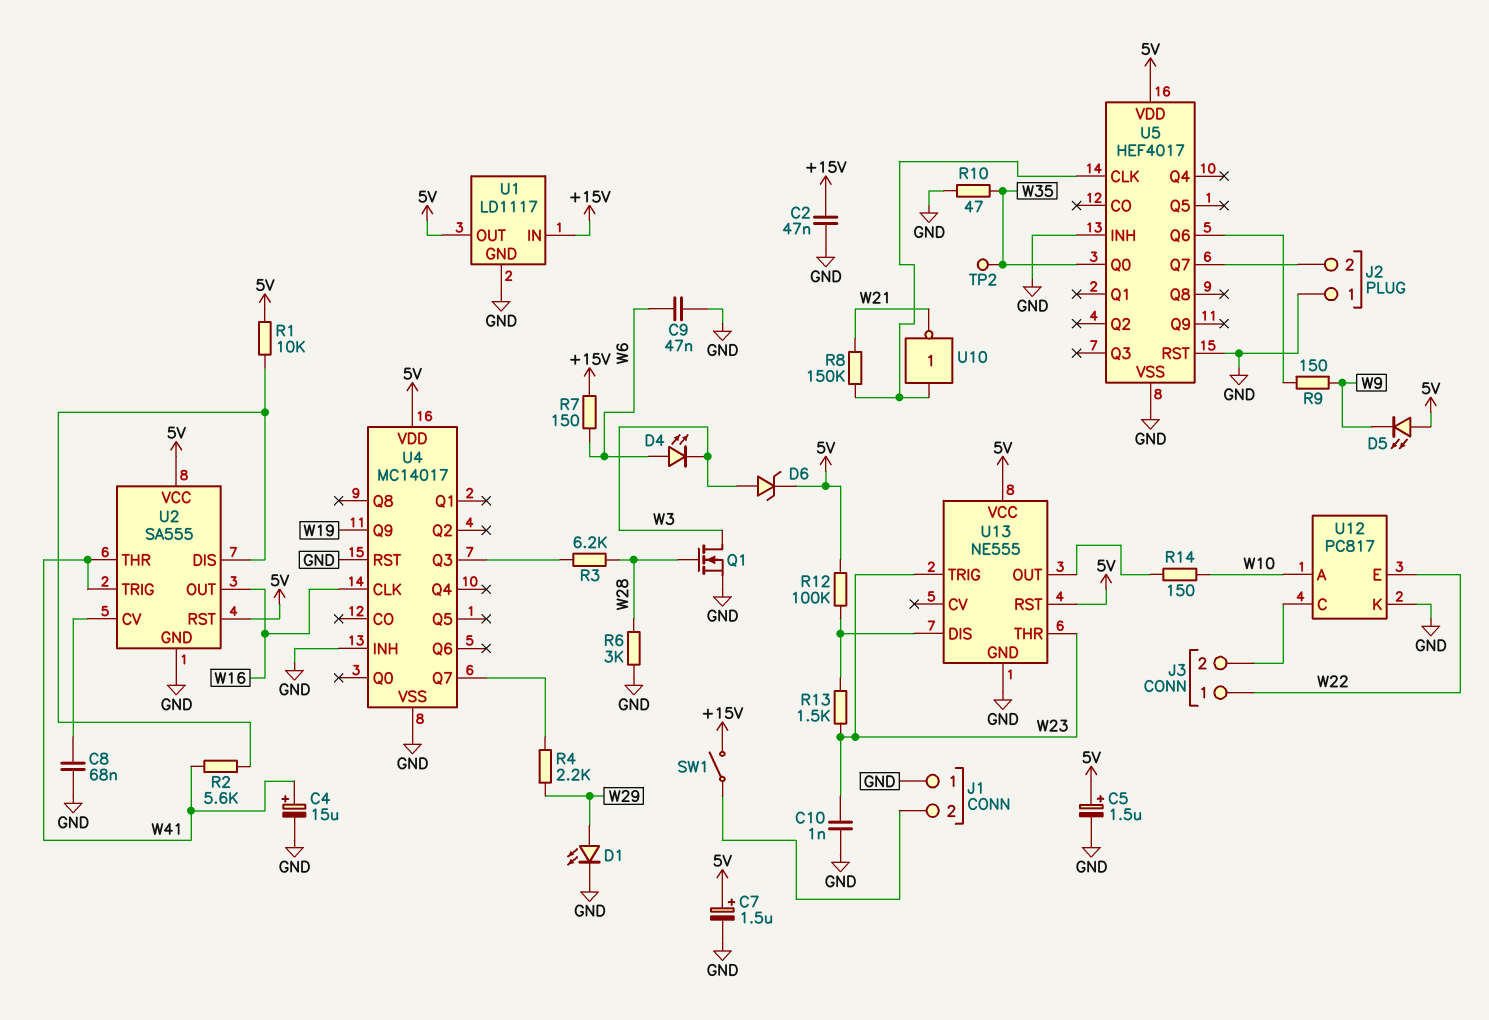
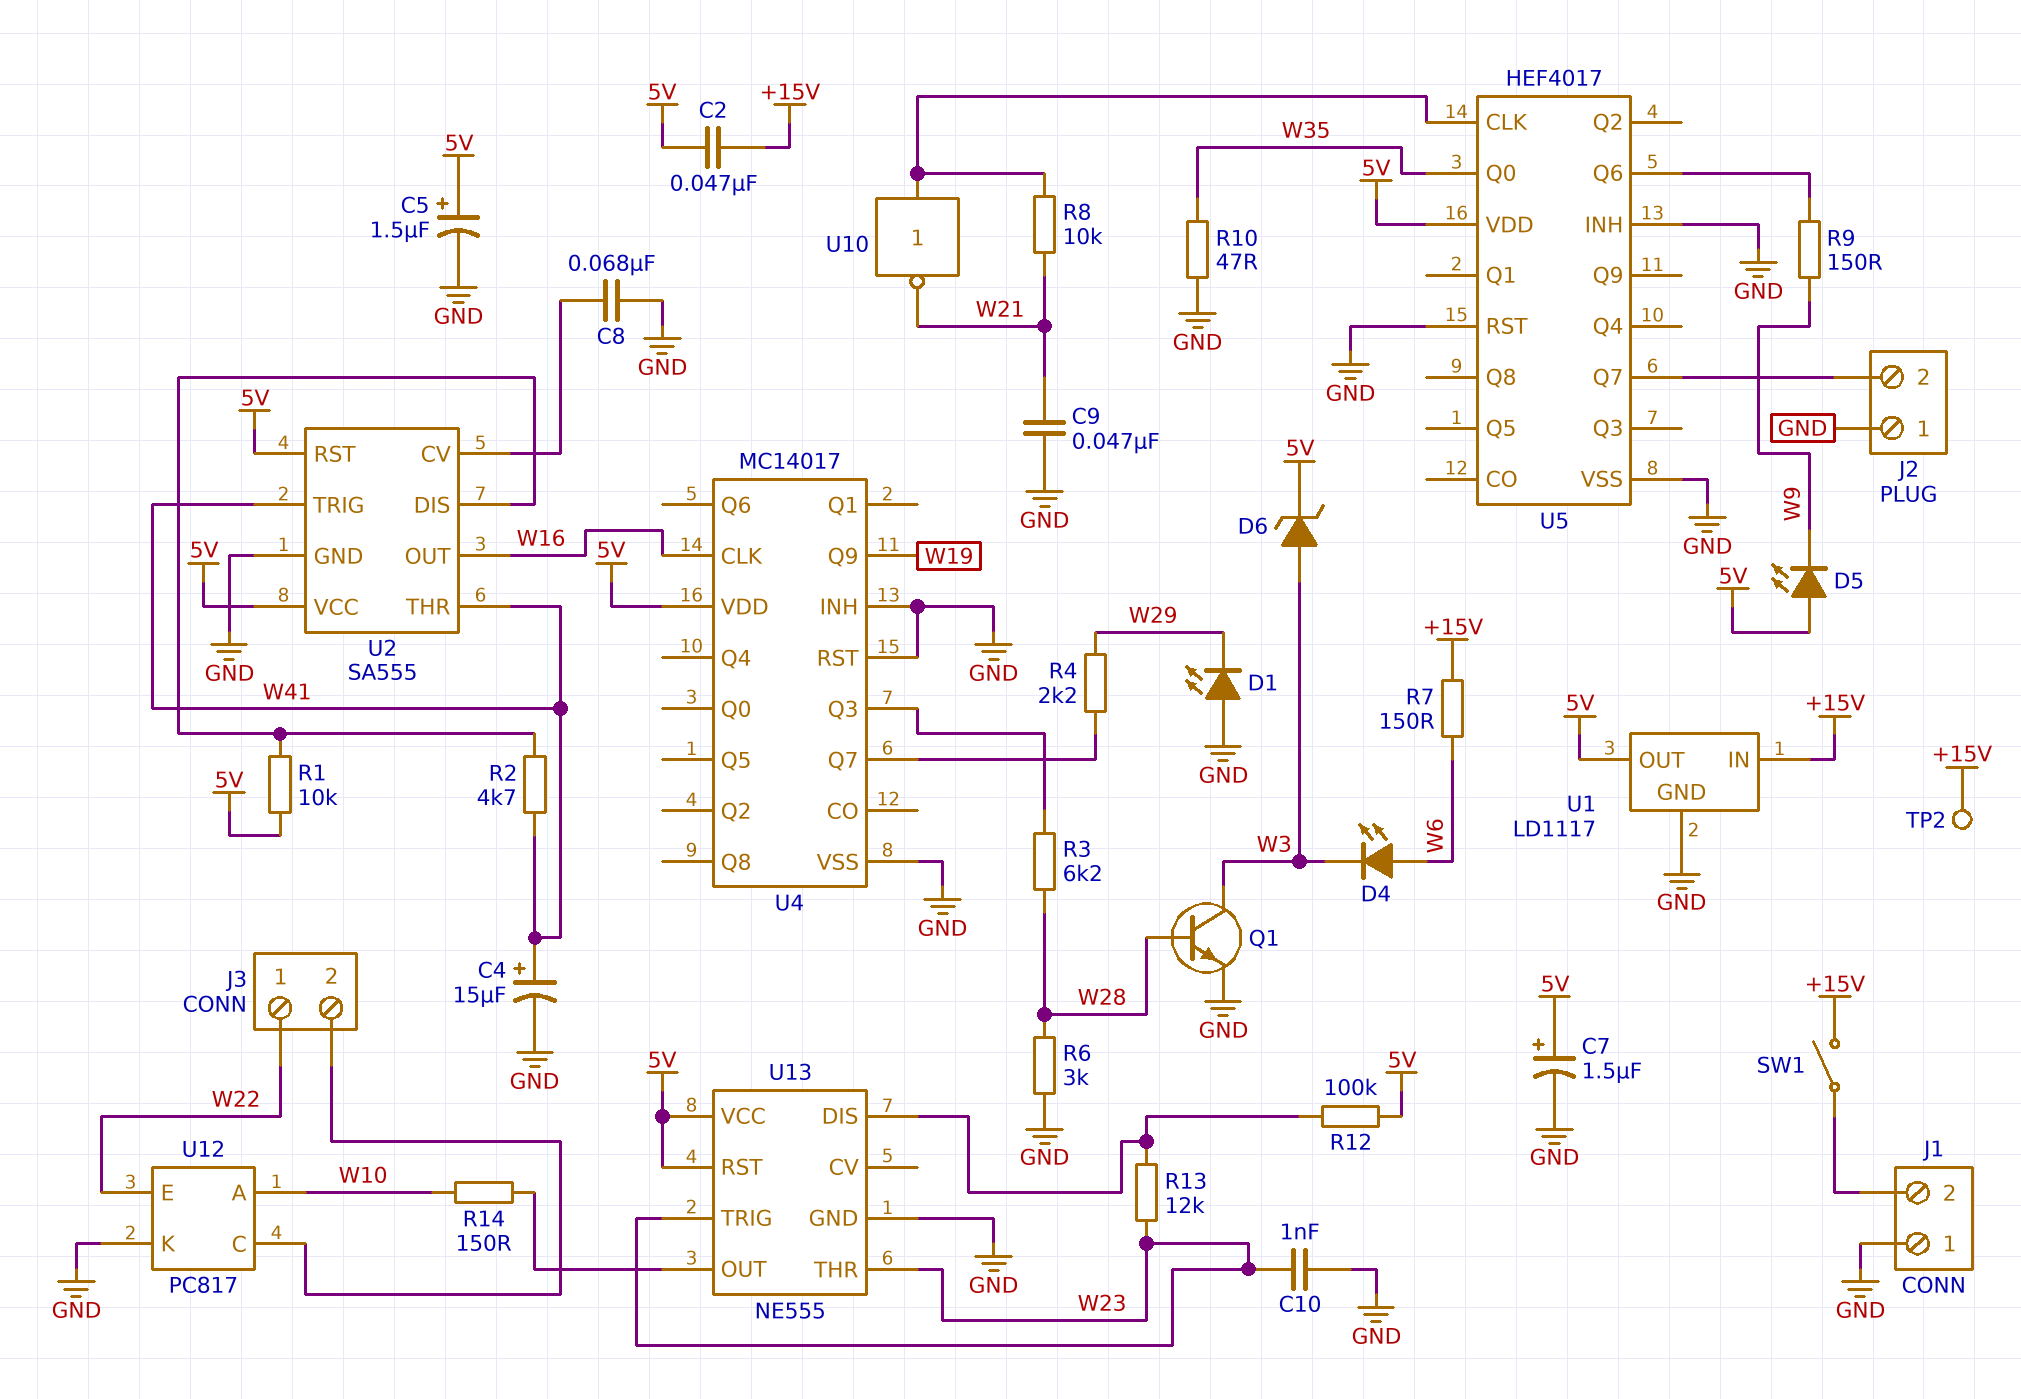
C2: 47nF (+15V, GND) -> 47nF (+15V, 5V)
C9: 47nF (GND, W6) -> 47nF (GND, W21)
D1: LED (A W29, K GND) -> LED (A GND, K W29)
Q1: NMOS (G W28, D W3, S GND) -> NPN (B W28, C W3, E GND)
R2: 5.6k (U2/DIS, W41) -> 4.7k (U2/DIS, W41)
R8: 150k (U5/CLK, W21) -> 10k (U5/CLK, W21)
R13: 1.5k (U13/DIS, W23) -> 12k (U13/DIS, W23)
TP2: test point (W35) -> test point (+15V)

